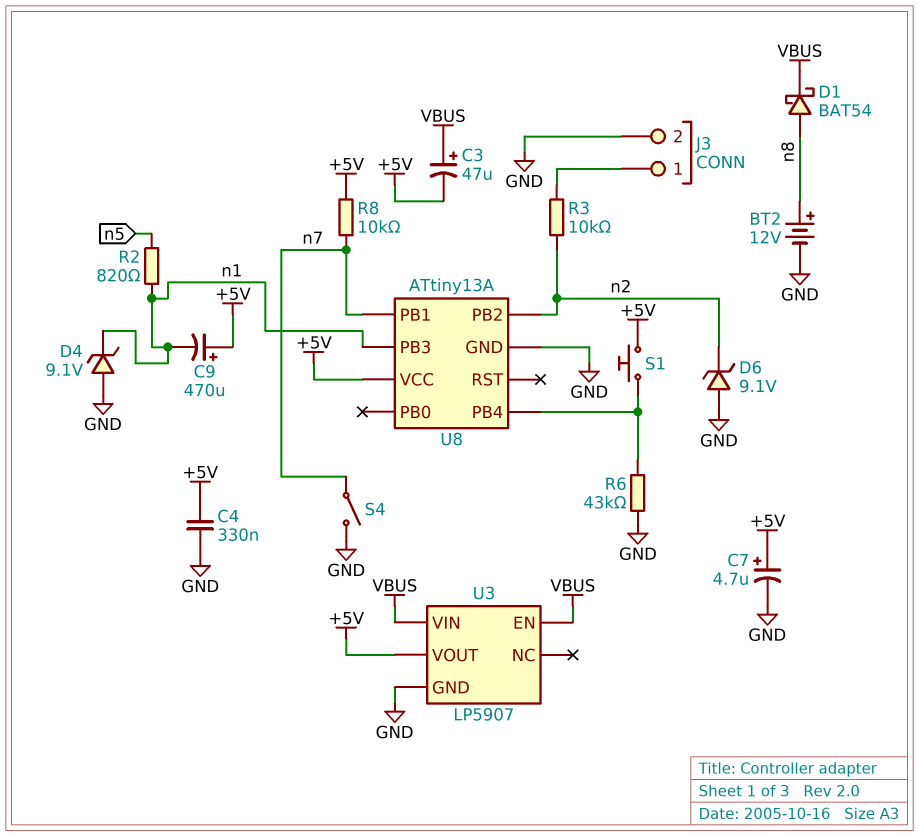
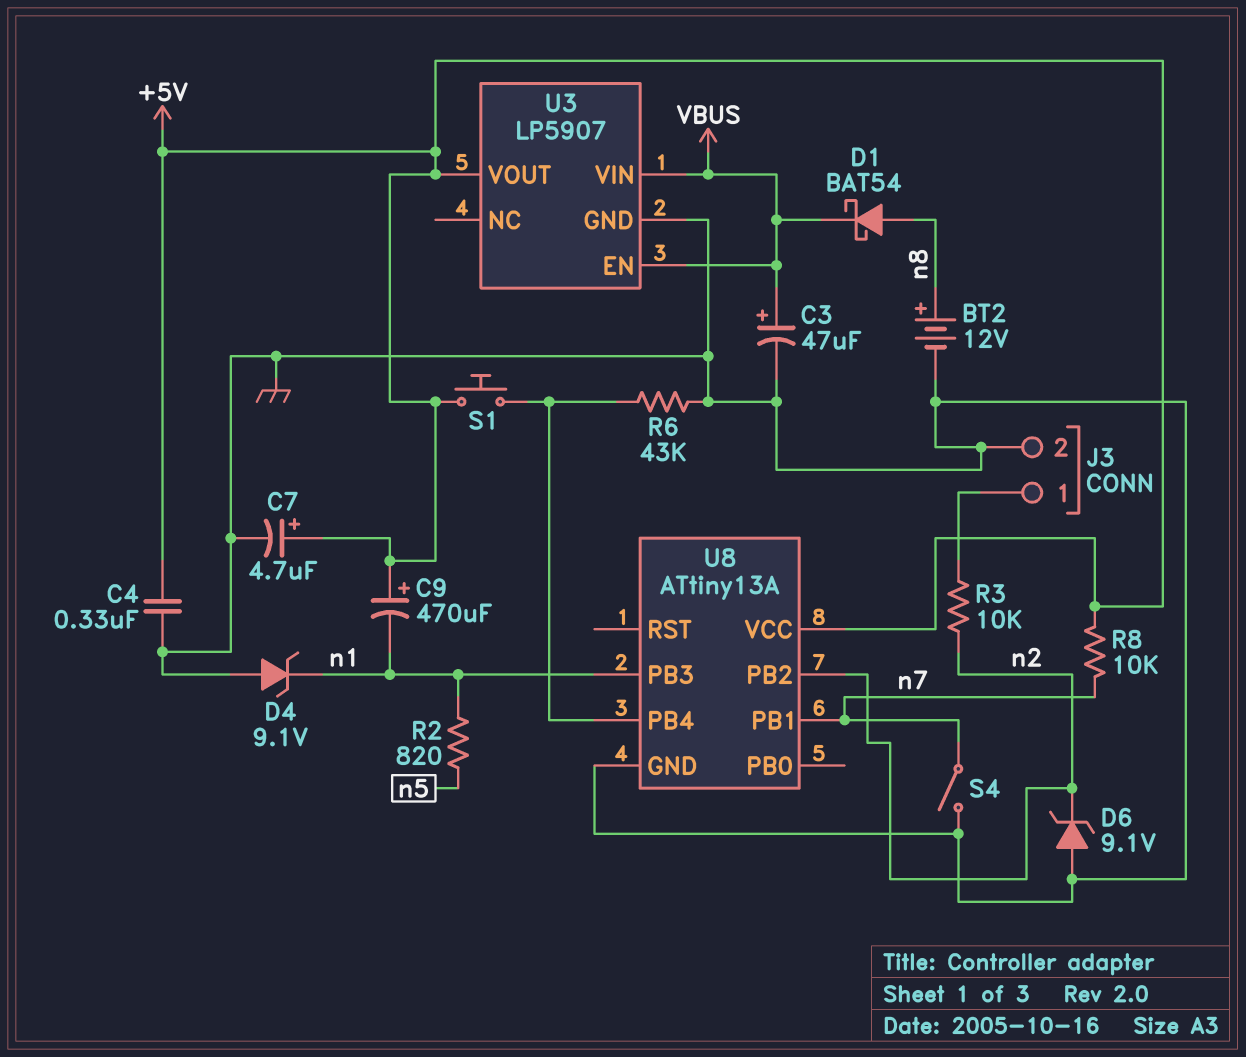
C3: 47uF (plus VBUS, minus +5V) -> 47uF (plus VBUS, minus GND)

